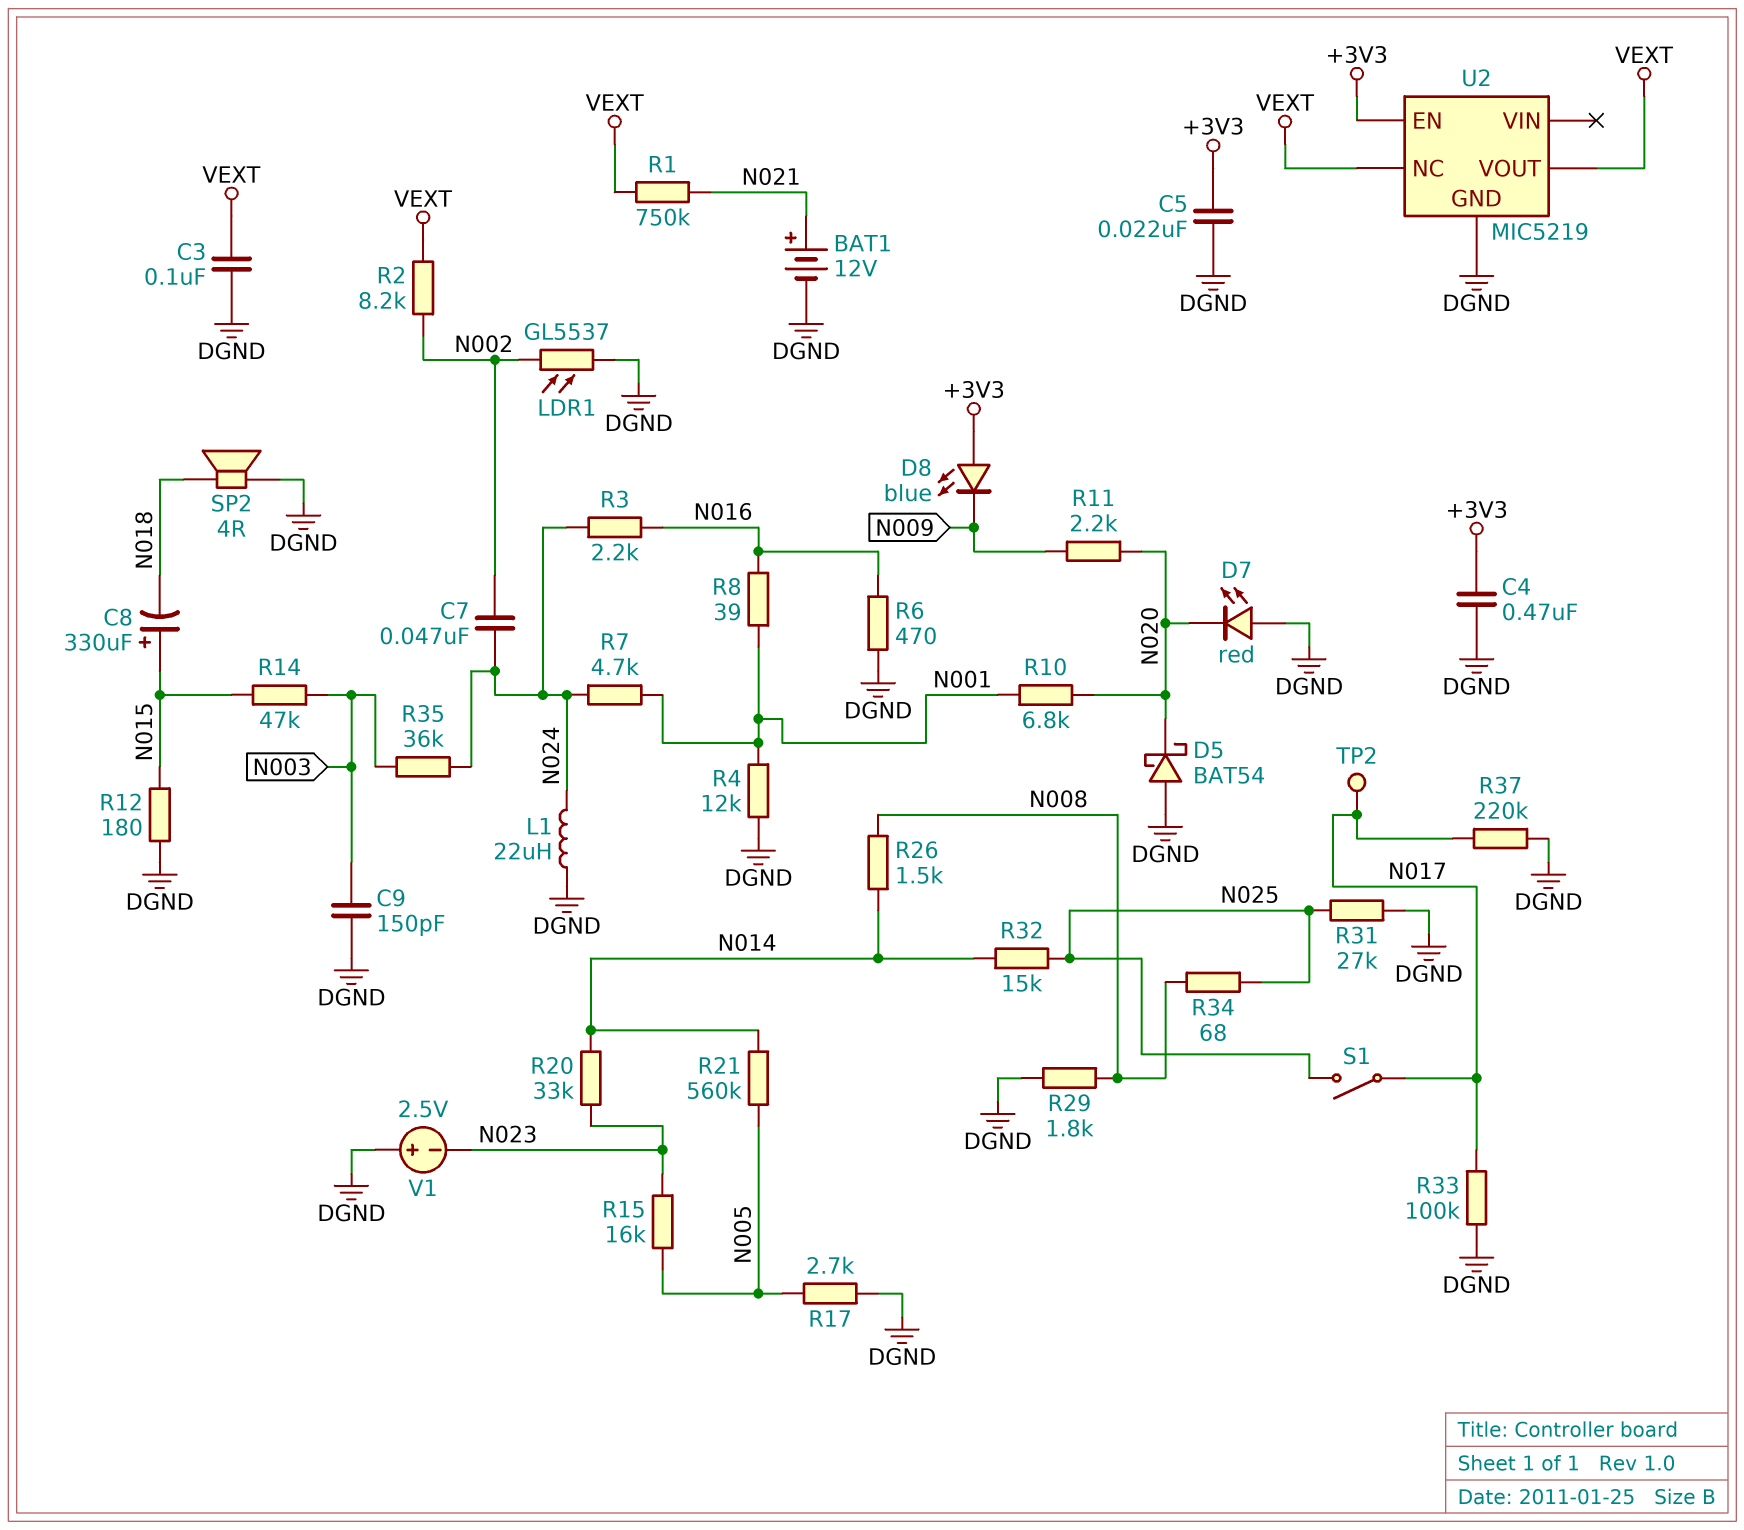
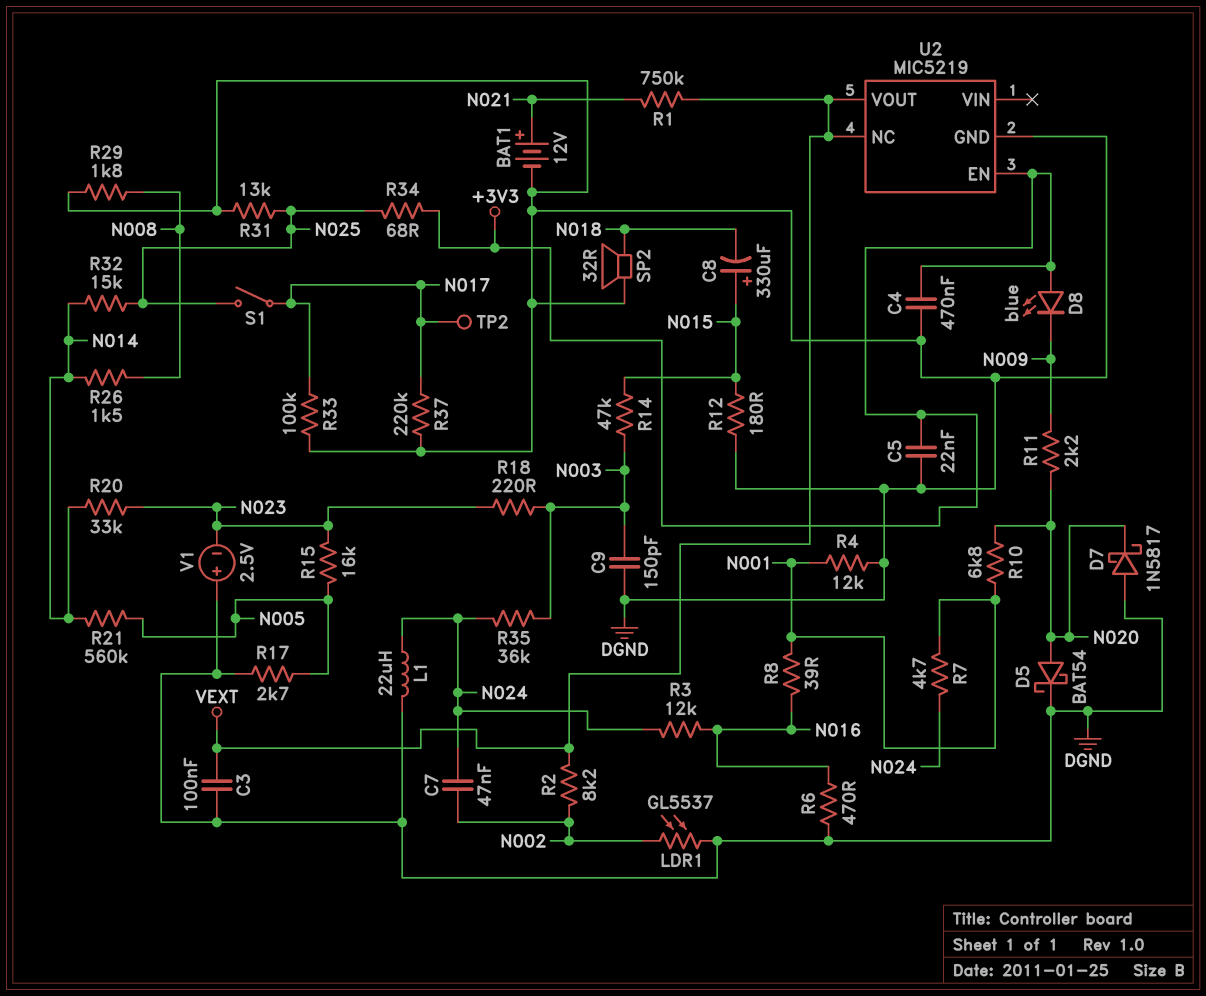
D5: schottky BAT54 (A DGND, K N020) -> schottky BAT54 (A N020, K DGND)
D7: LED red (A DGND, K N020) -> schottky 1N5817 (A DGND, K N020)
R3: 2.2k (N016, N024) -> 12k (N016, N024)
R18: none -> 220 (N003, N023)
R31: 27k (DGND, N025) -> 13k (DGND, N025)
R34: 68 (N008, N025) -> 68 (+3V3, N025)
SP2: speaker 4R (DGND, N018) -> speaker 32R (DGND, N018)

